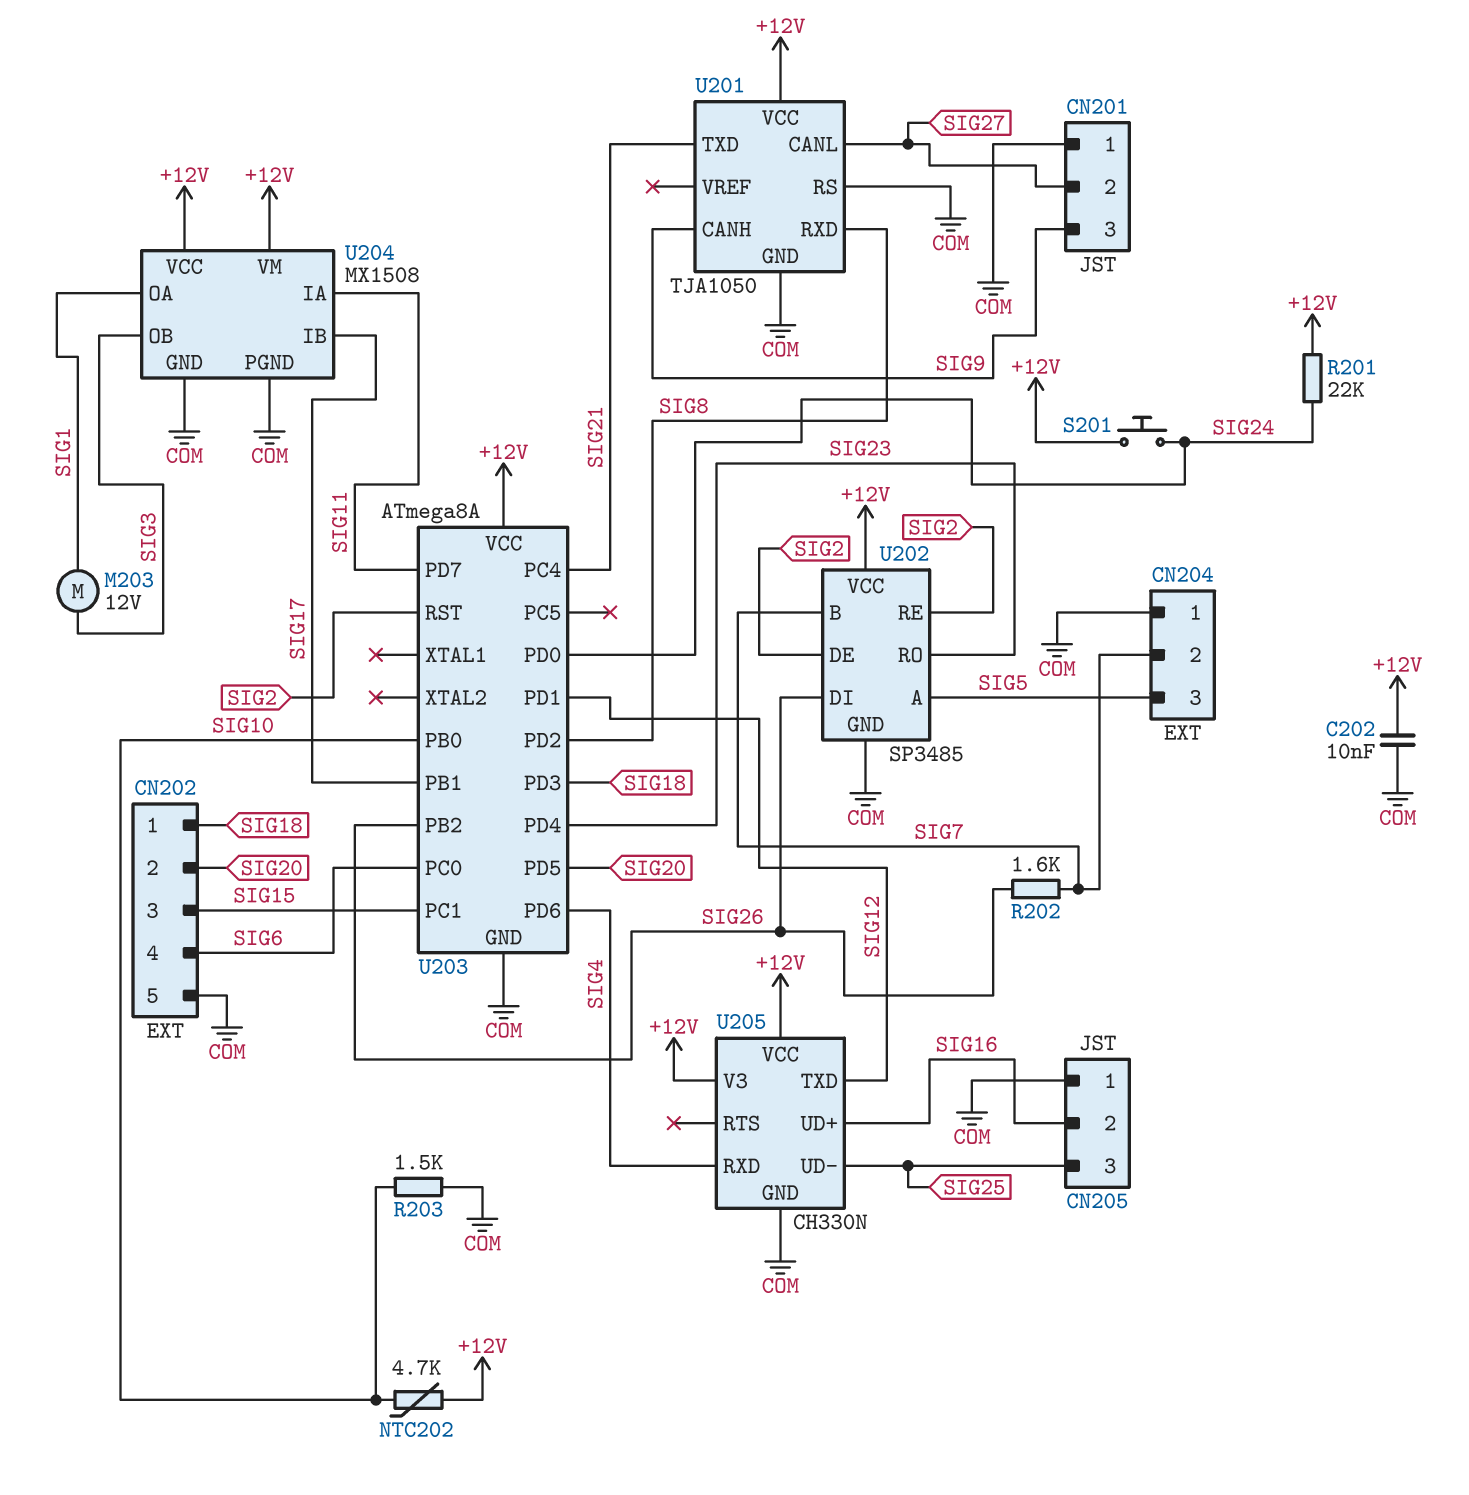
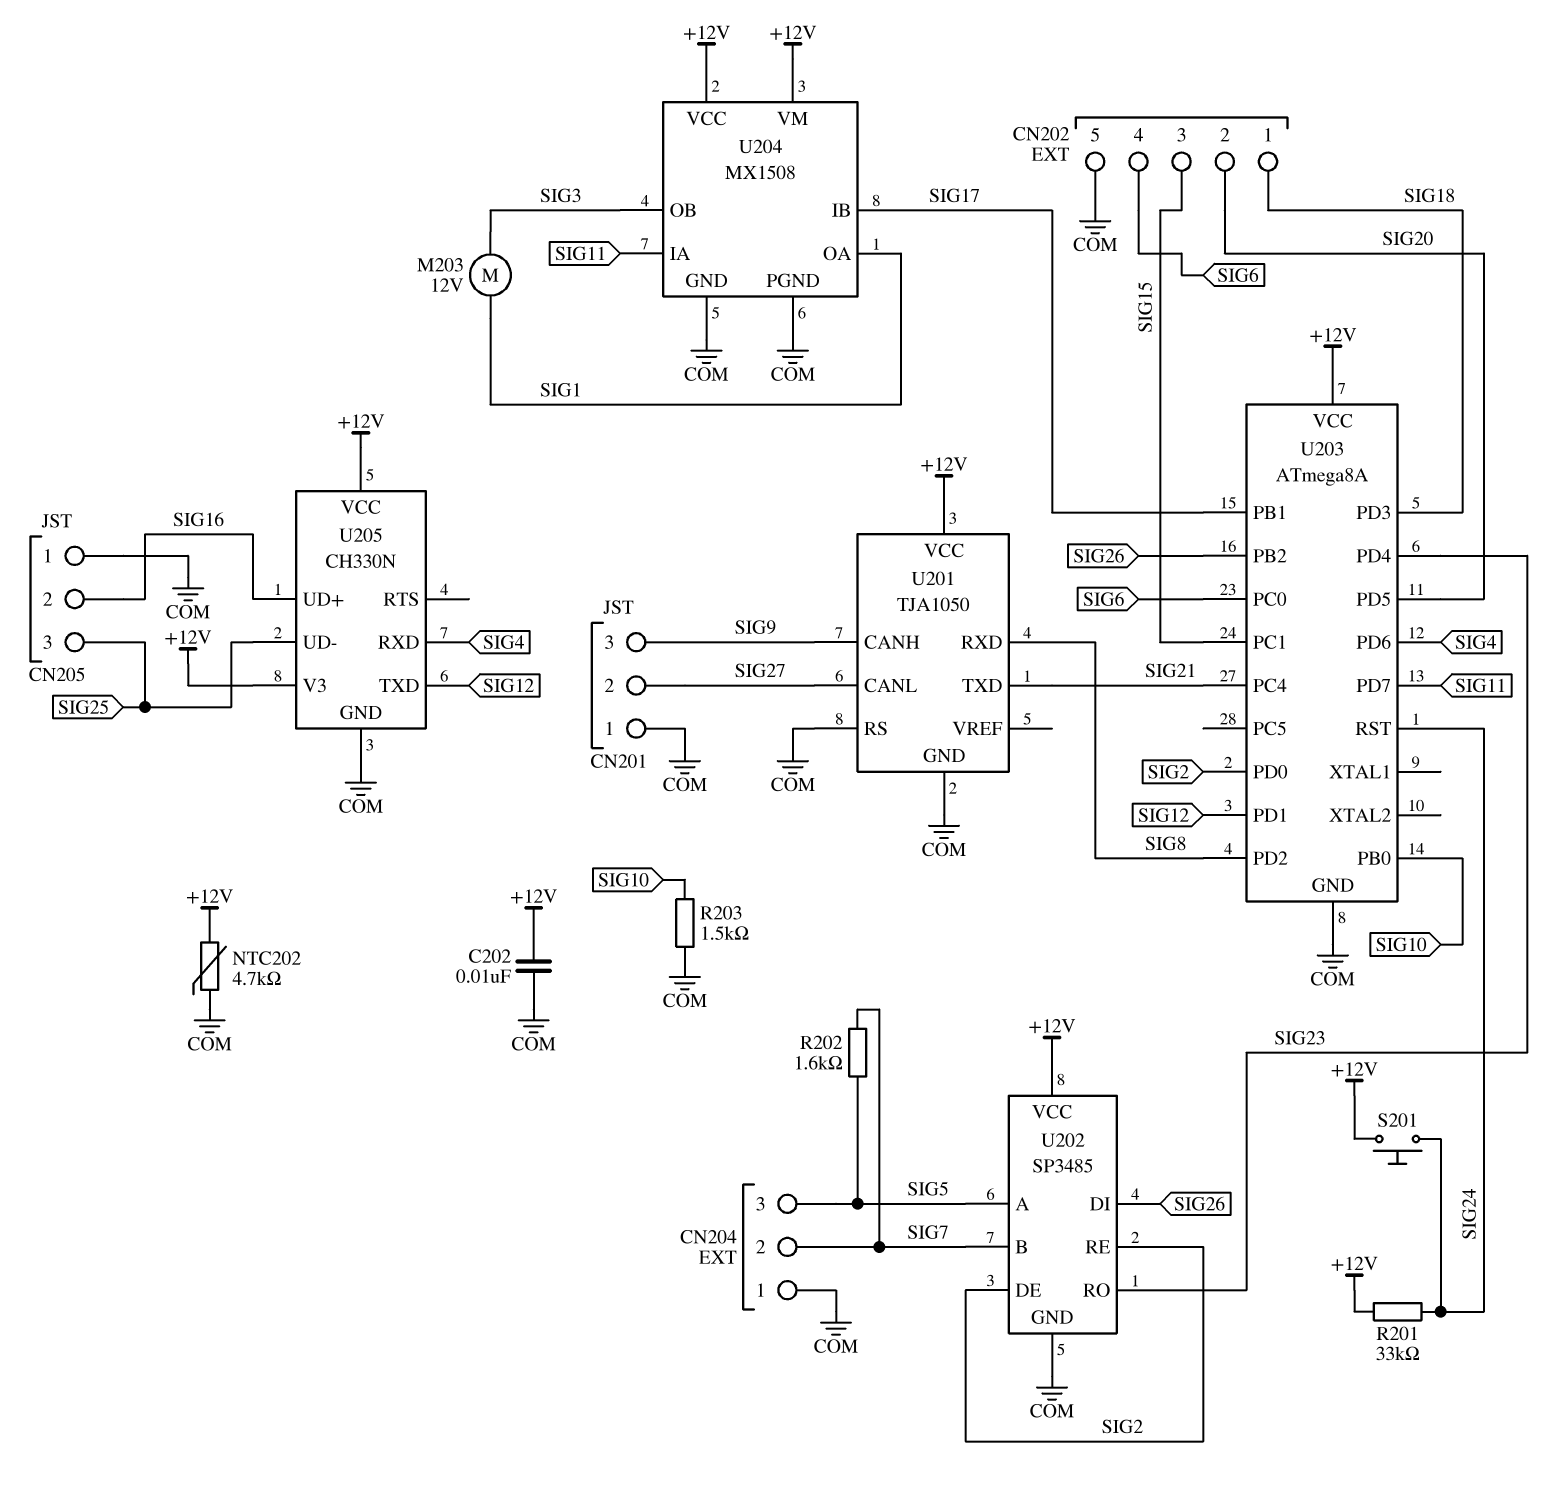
NTC202: 4.7k (+12V, SIG10) -> 4.7k (+12V, COM)
R201: 22k (+12V, SIG24) -> 33k (+12V, SIG24)
R202: 1.6k (SIG7, SIG26) -> 1.6k (SIG5, SIG7)
U203 pin PD0: SIG24 -> SIG2
U203 pin RST: SIG2 -> SIG24

